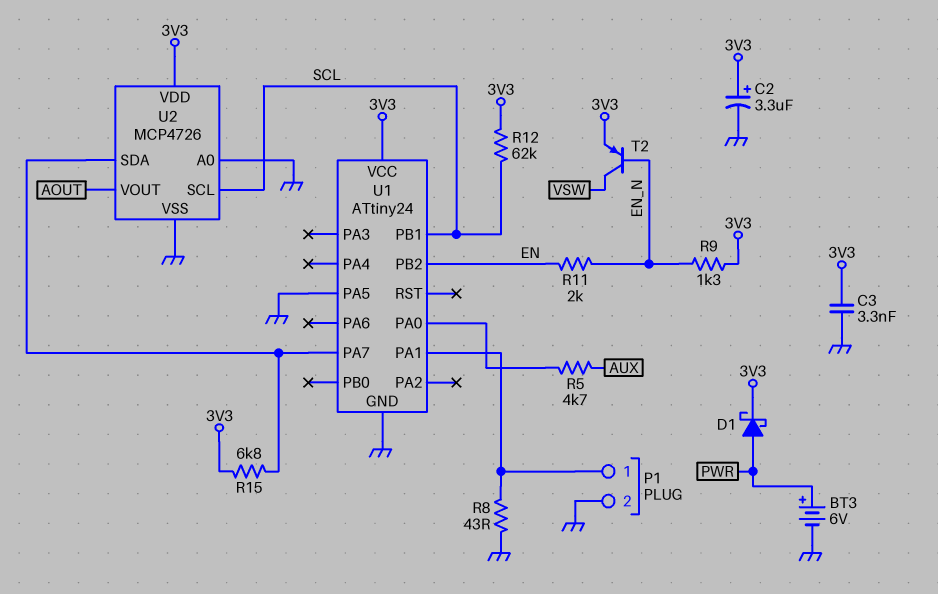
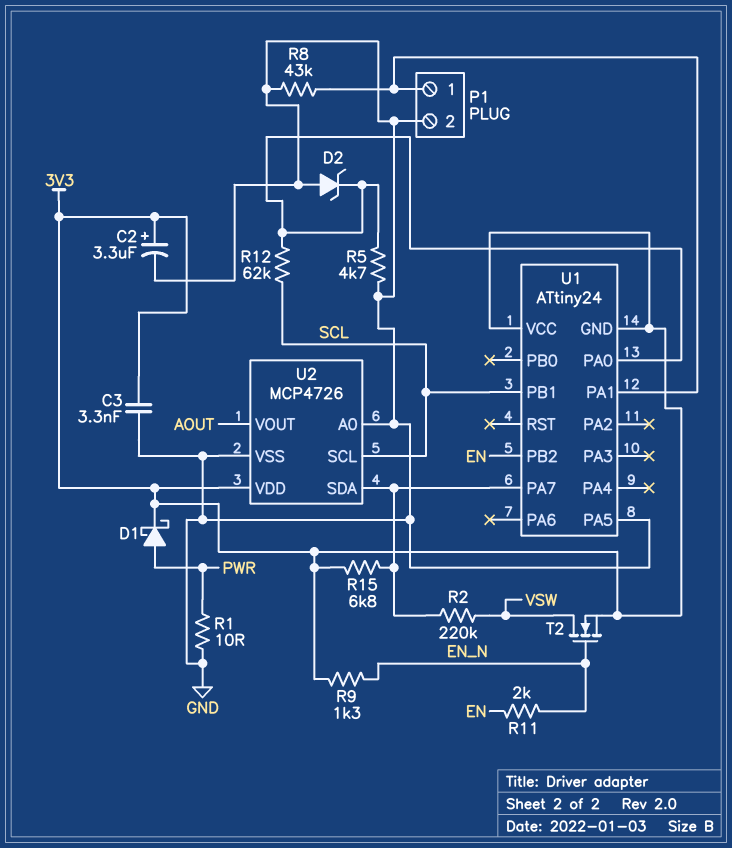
BT3: 6V (plus PWR, minus GND) -> none
D2: none -> zener (A GND, K U1/PA0)
R1: none -> 10 (GND, PWR)
R2: none -> 220k (U1/PA7, VSW)
R5: 4.7k (AUX, U1/PA0) -> 4.7k (GND, U1/PA0)
R8: 43 (GND, P1/1) -> 43k (GND, P1/1)
R12: 62k (3V3, SCL) -> 62k (SCL, U1/PA0)
T2: PNP (B EN_N, C VSW, E 3V3) -> NMOS (G EN_N, D VSW, S 3V3)
U1 pin GND: GND -> 3V3

